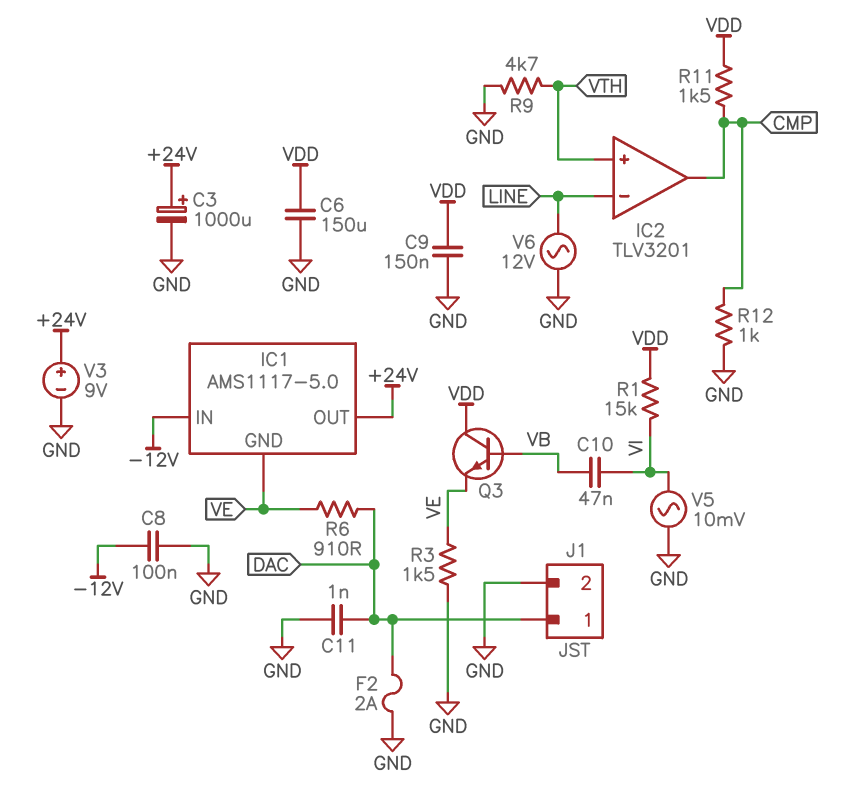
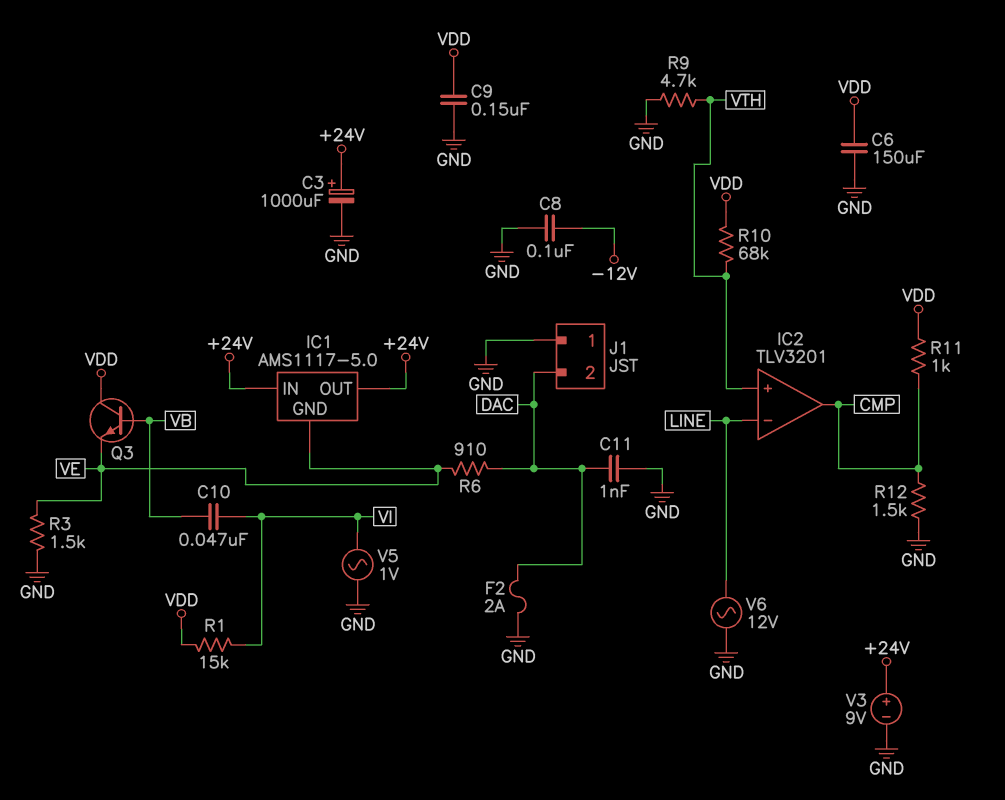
IC1 pin IN: -12V -> +24V
J1 pin 1: DAC -> GND
J1 pin 2: GND -> DAC
R10: none -> 68k (VDD, VTH)
R11: 1.5k (CMP, VDD) -> 1k (CMP, VDD)
R12: 1k (CMP, GND) -> 1.5k (CMP, GND)
V5: AC 10mV (GND, VI) -> AC 1V (GND, VI)

